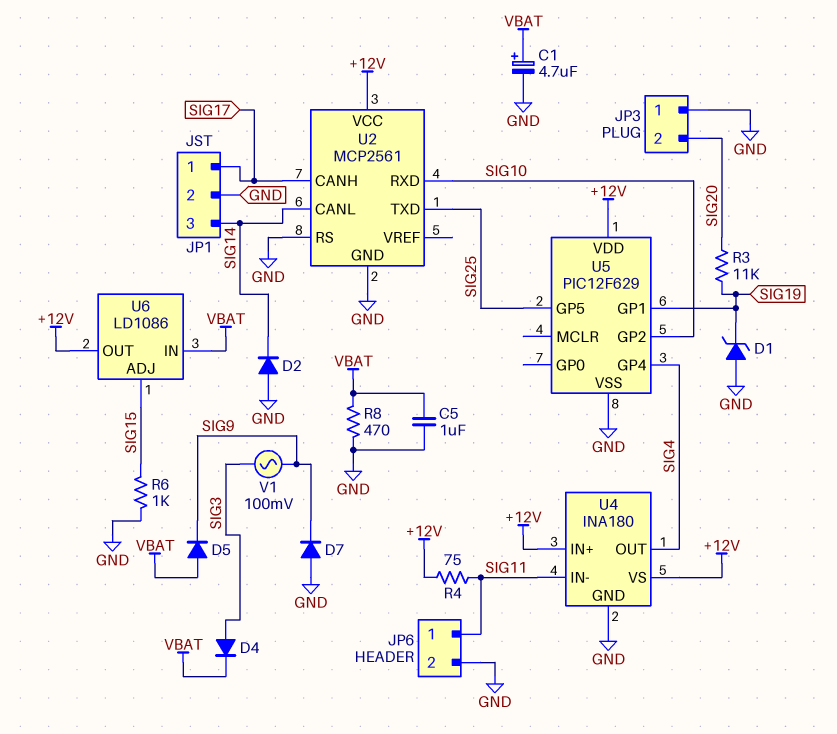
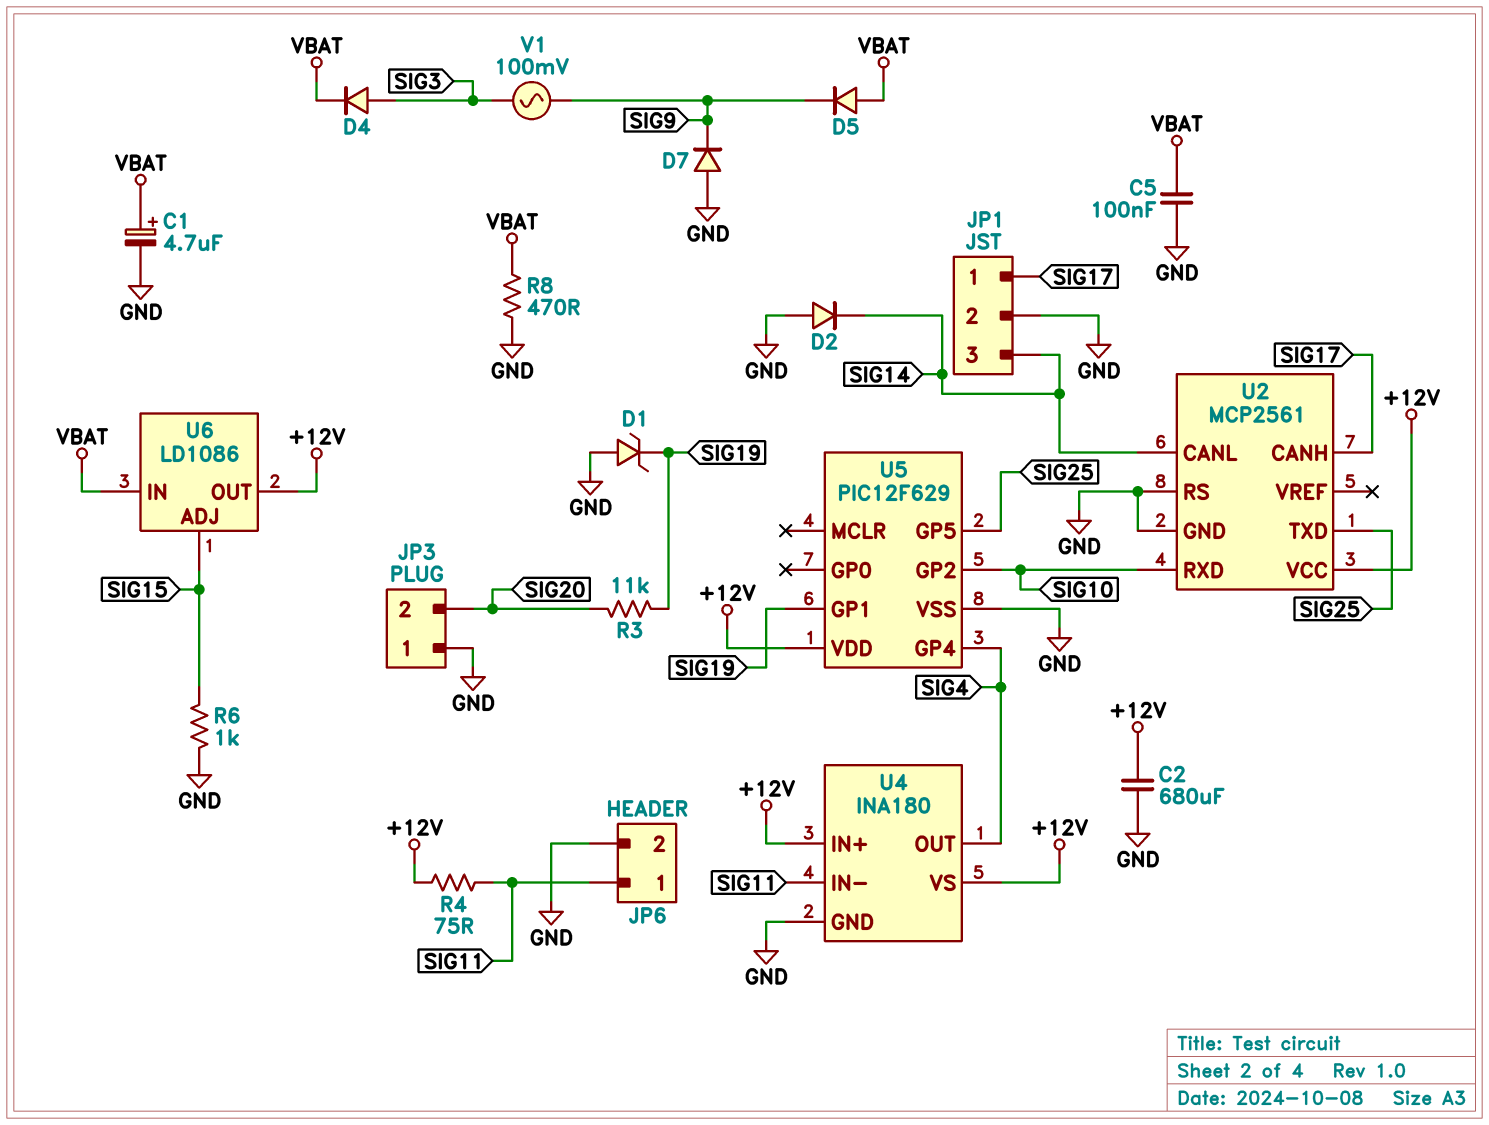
C2: none -> 680uF (+12V, GND)
C5: 1uF (GND, VBAT) -> 100nF (GND, VBAT)

